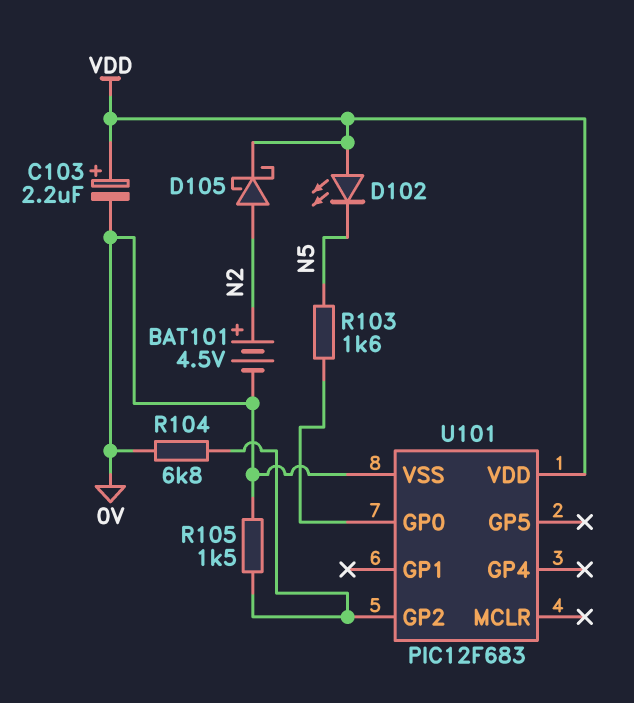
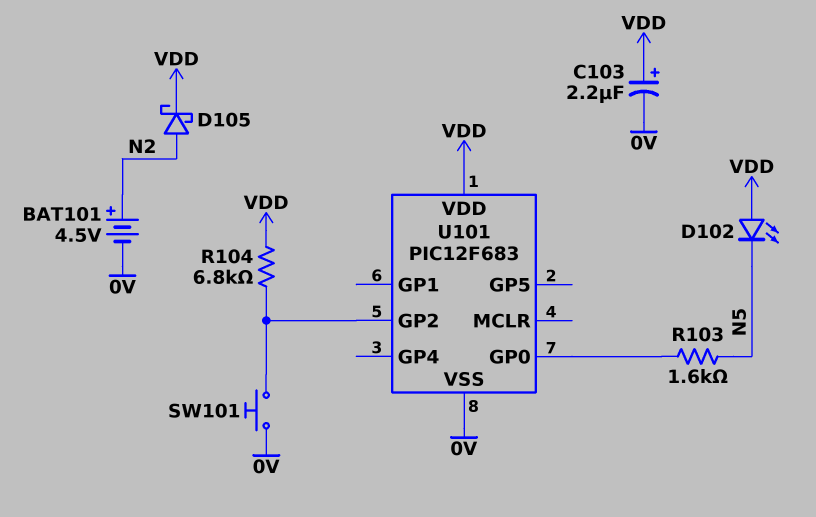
R104: 6.8k (0V, U101/GP2) -> 6.8k (U101/GP2, VDD)
R105: 1.5k (0V, U101/GP2) -> none
SW101: none -> button (0V, U101/GP2)

